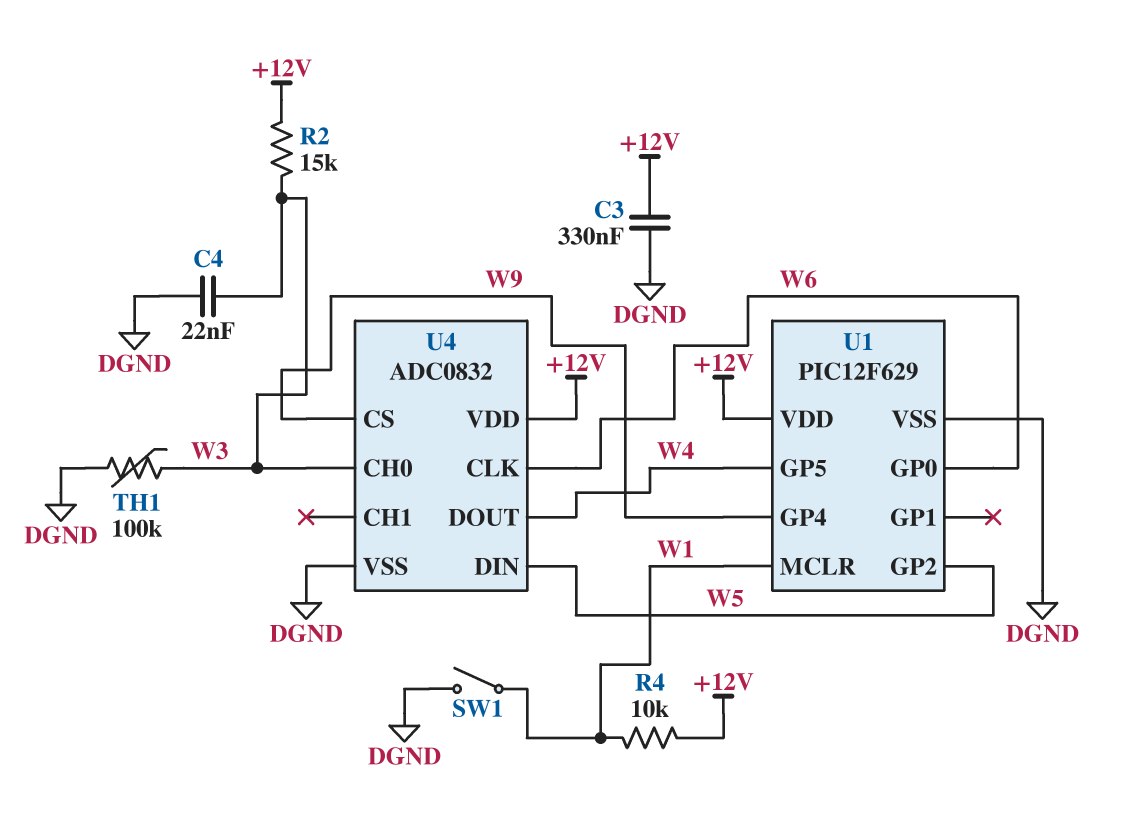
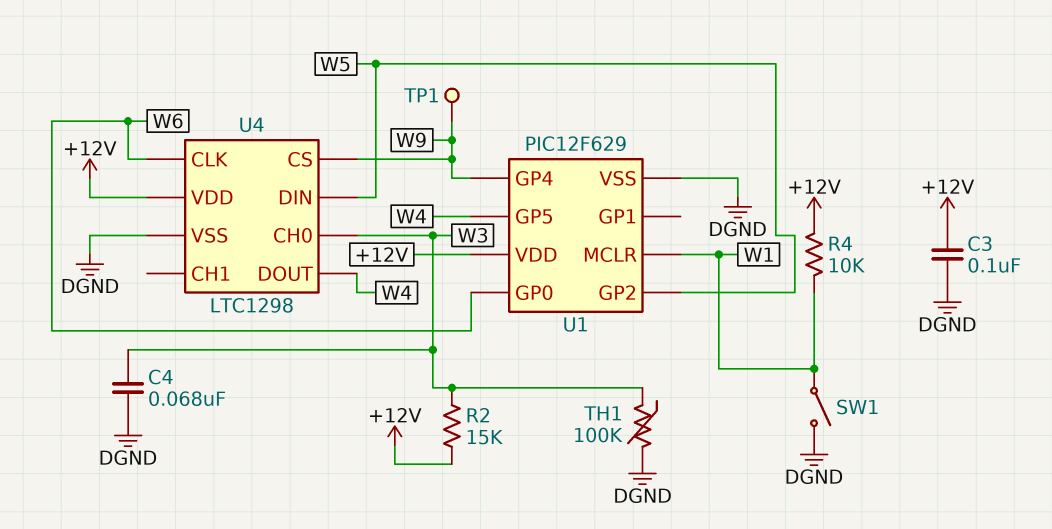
C3: 330nF (+12V, DGND) -> 100nF (+12V, DGND)
C4: 22nF (DGND, W3) -> 68nF (DGND, W3)
TP1: none -> test point (W9)
U4: ADC0832 -> LTC1298

